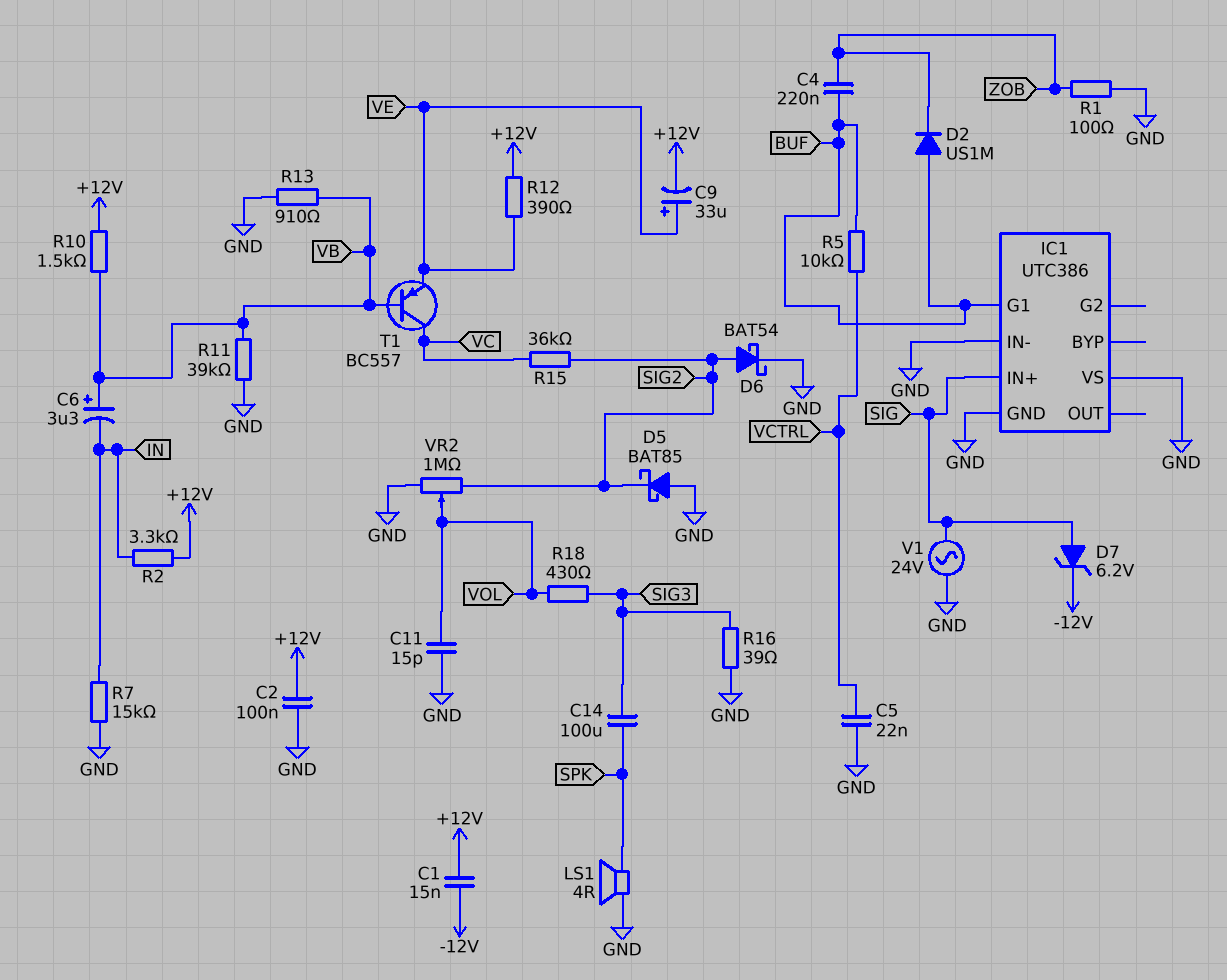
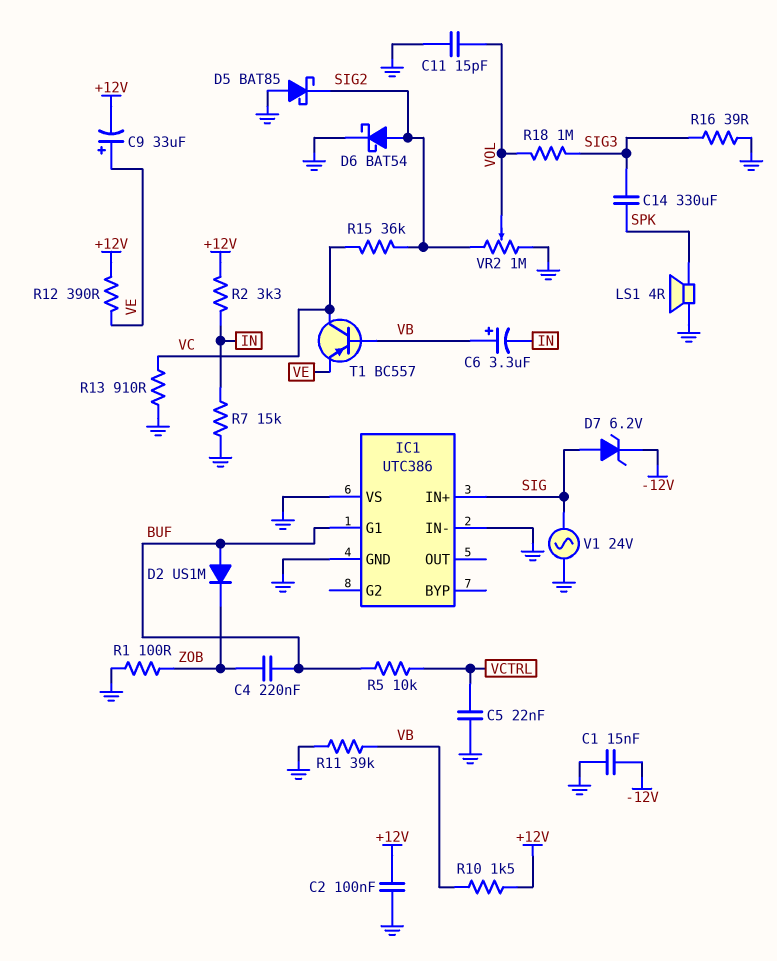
C1: 15nF (+12V, -12V) -> 15nF (-12V, GND)
C14: 100uF (SIG3, SPK) -> 330uF (SIG3, SPK)
R13: 910 (GND, VB) -> 910 (GND, VC)
R18: 430 (SIG3, VOL) -> 1M (SIG3, VOL)

